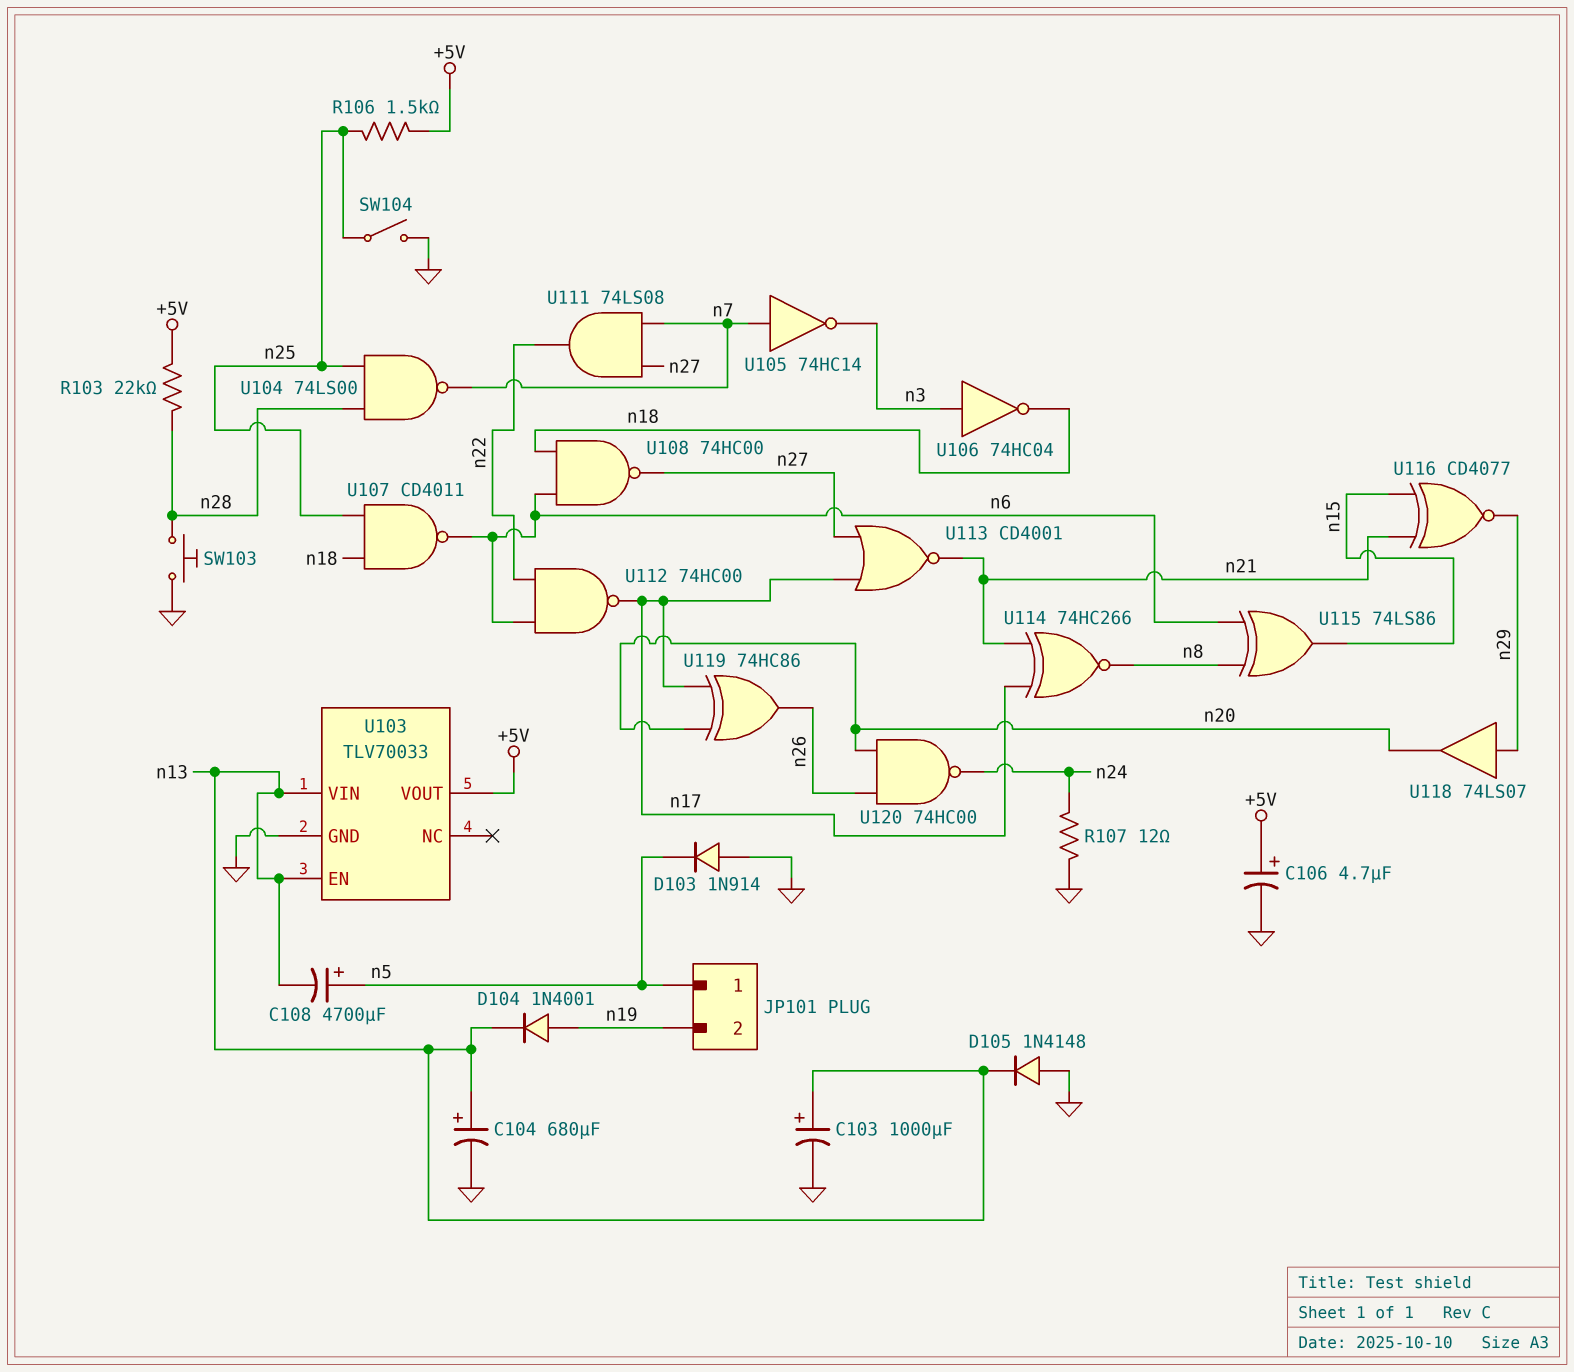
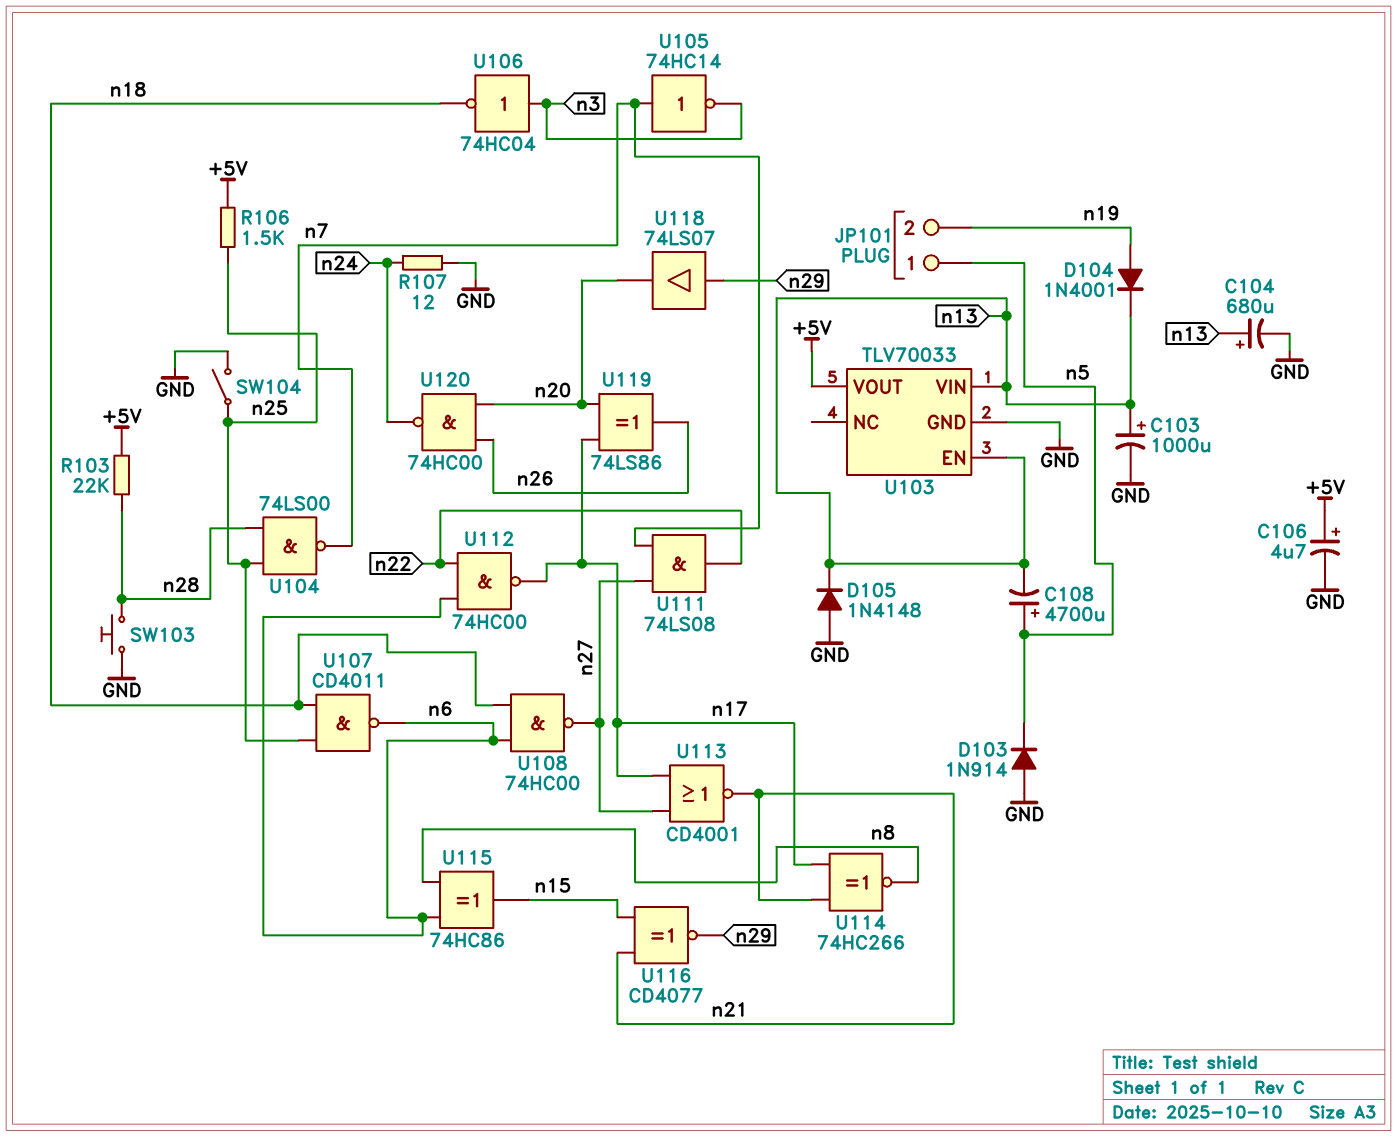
U115: XOR 74LS86 (in n6, in n8, out n15) -> XOR 74HC86 (in n6, in n8, out n15)
U119: XOR 74HC86 (in n17, in n20, out n26) -> XOR 74LS86 (in n17, in n20, out n26)

